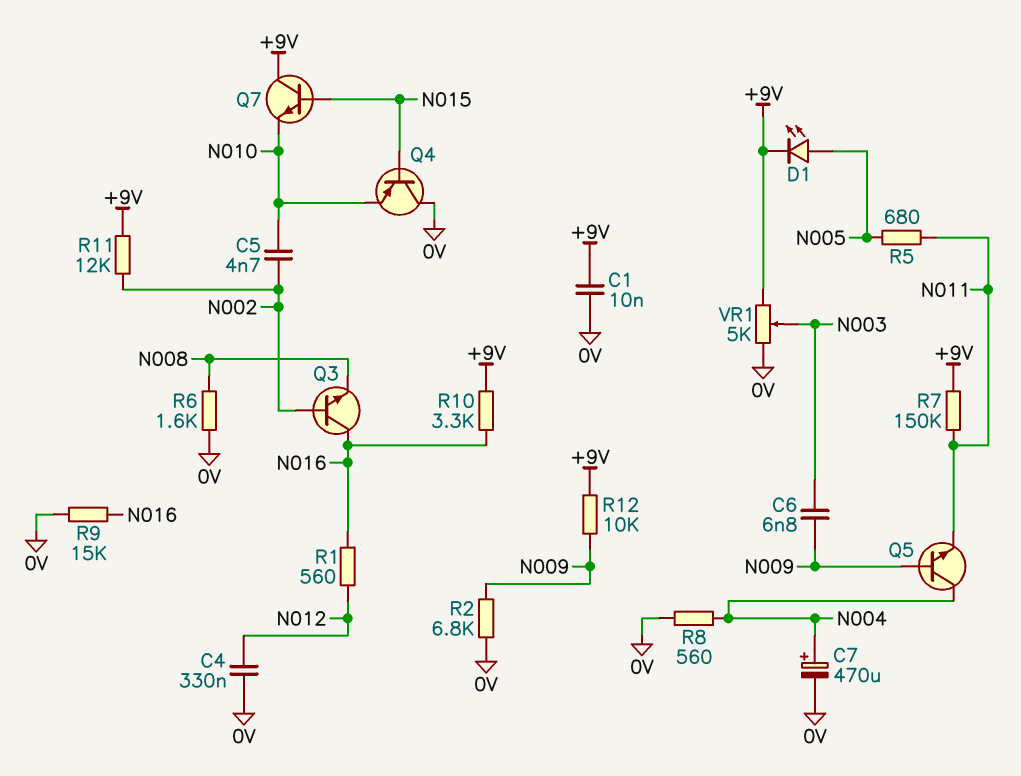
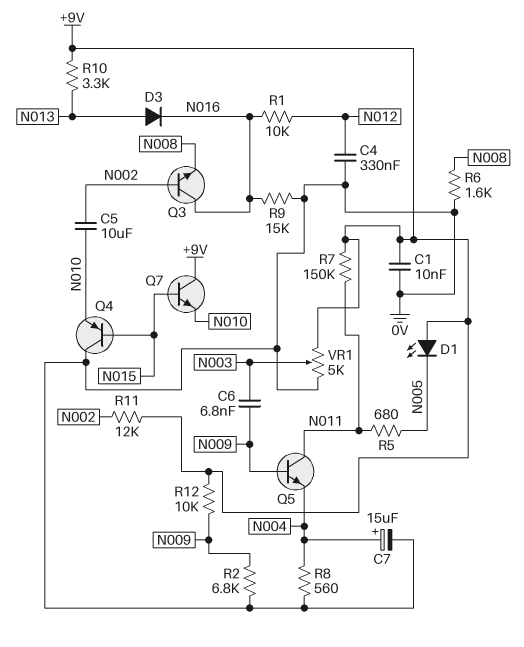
C5: 4.7nF (N002, N010) -> 10uF (N002, N010)
C7: 470uF (plus N004, minus 0V) -> 15uF (plus N004, minus 0V)
D1: LED (A N005, K +9V) -> LED (A +9V, K N005)
D3: none -> diode (A N013, K N016)
Q5: NPN (B N009, C N004, E N011) -> NPN (B N009, C N011, E N004)
R1: 560 (N012, N016) -> 10k (N012, N016)
R10: 3.3k (+9V, N016) -> 3.3k (+9V, N013)

